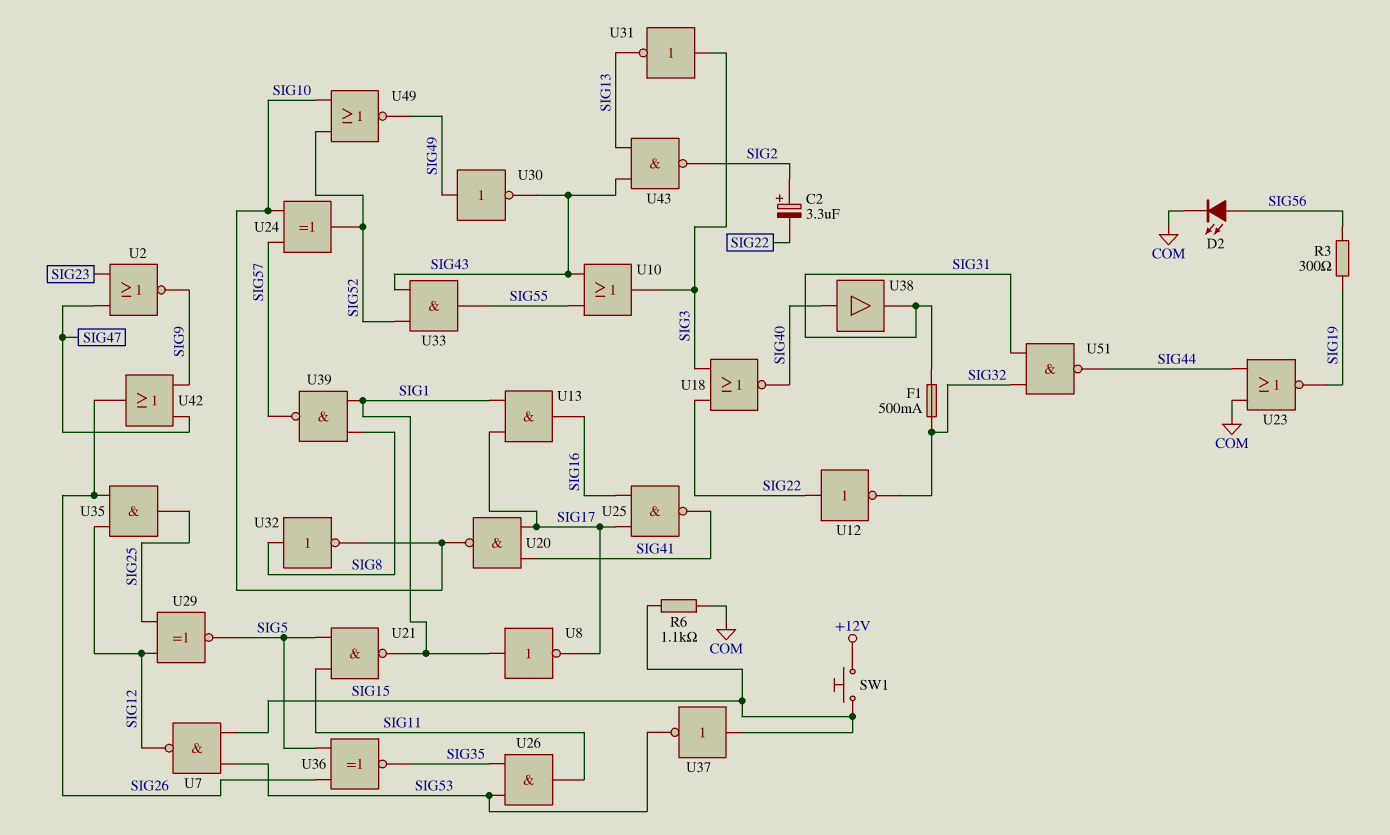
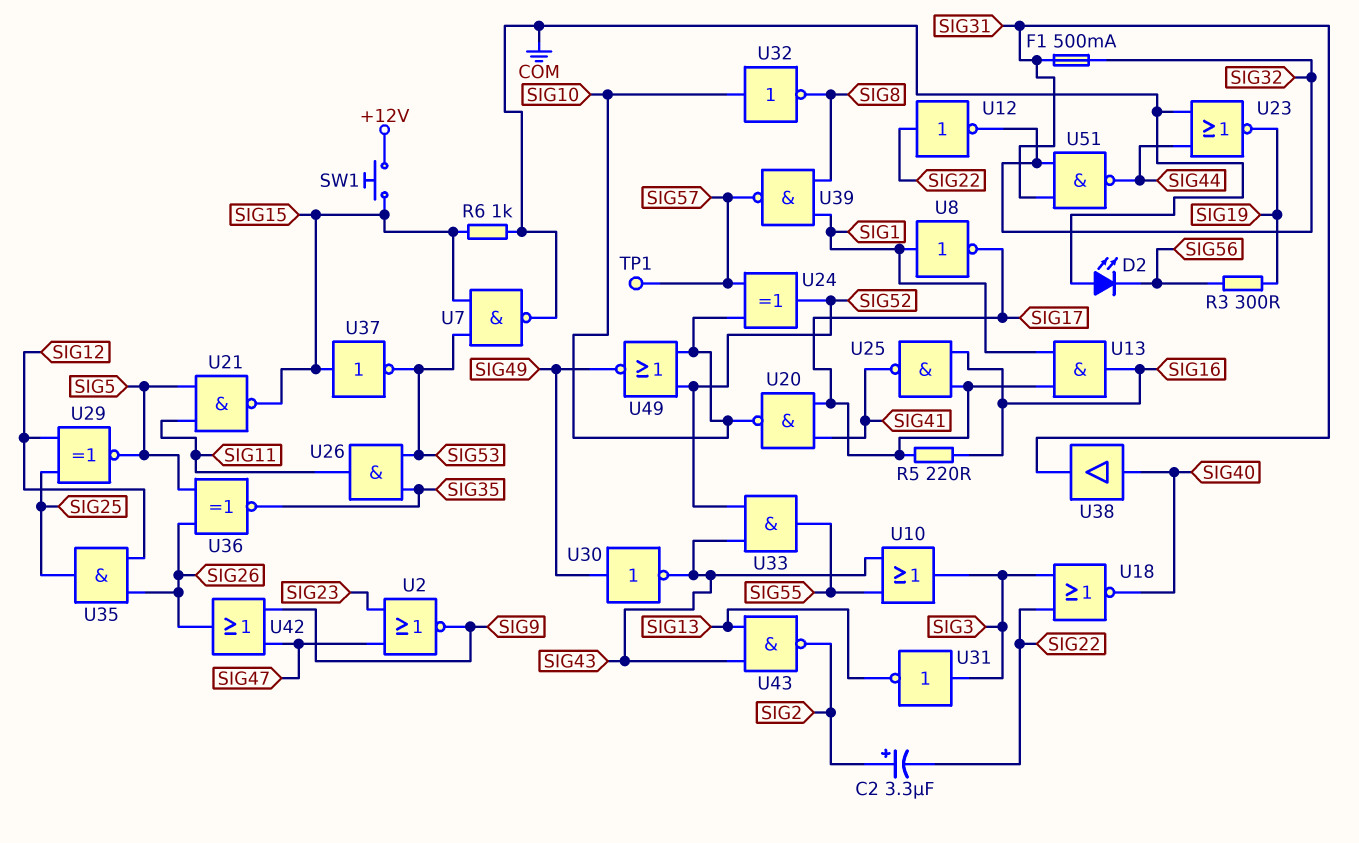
D2: LED (A SIG56, K COM) -> LED (A COM, K SIG56)
R5: none -> 220 (SIG16, SIG17)
R6: 1.1k (COM, SIG15) -> 1k (COM, SIG15)
TP1: none -> test point (SIG57)
U7: NAND (in SIG15, in SIG53, out SIG12) -> NAND (in SIG15, in SIG53, out COM)
U21: NAND (in SIG5, in SIG11, out SIG1) -> NAND (in SIG5, in SIG11, out SIG15)
U32: NOT (in SIG8, out SIG10) -> NOT (in SIG10, out SIG8)

